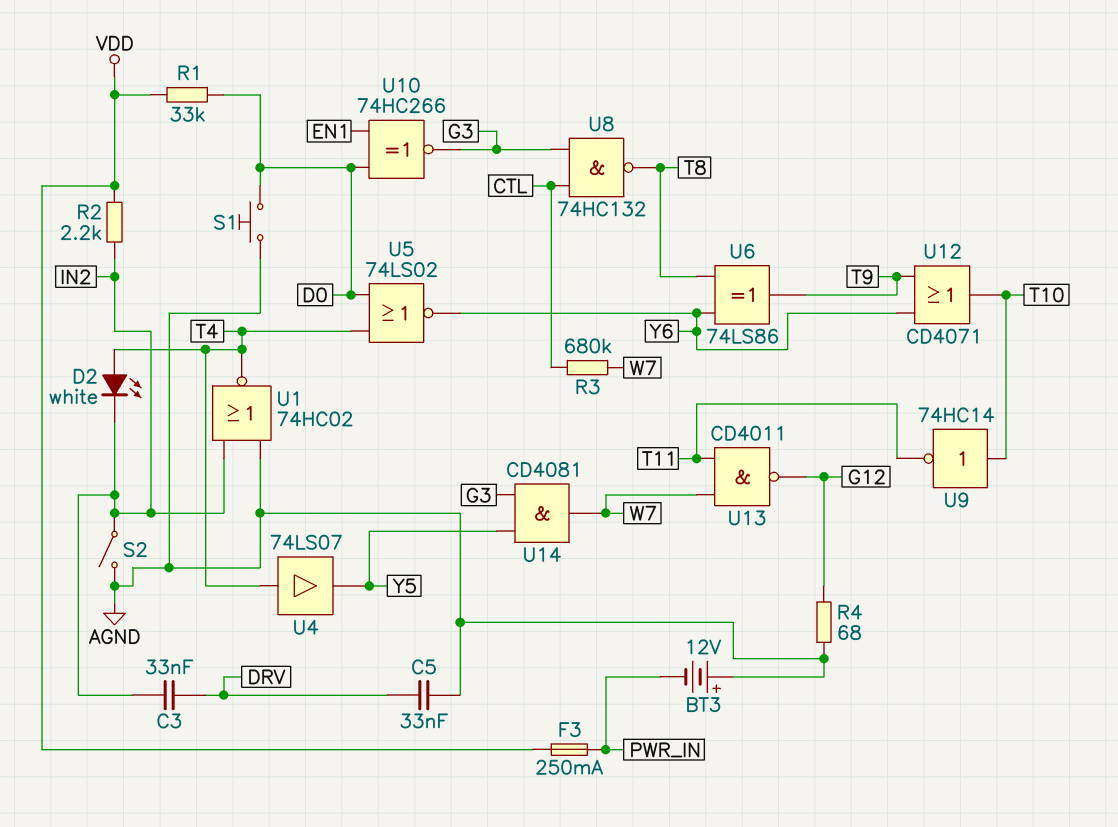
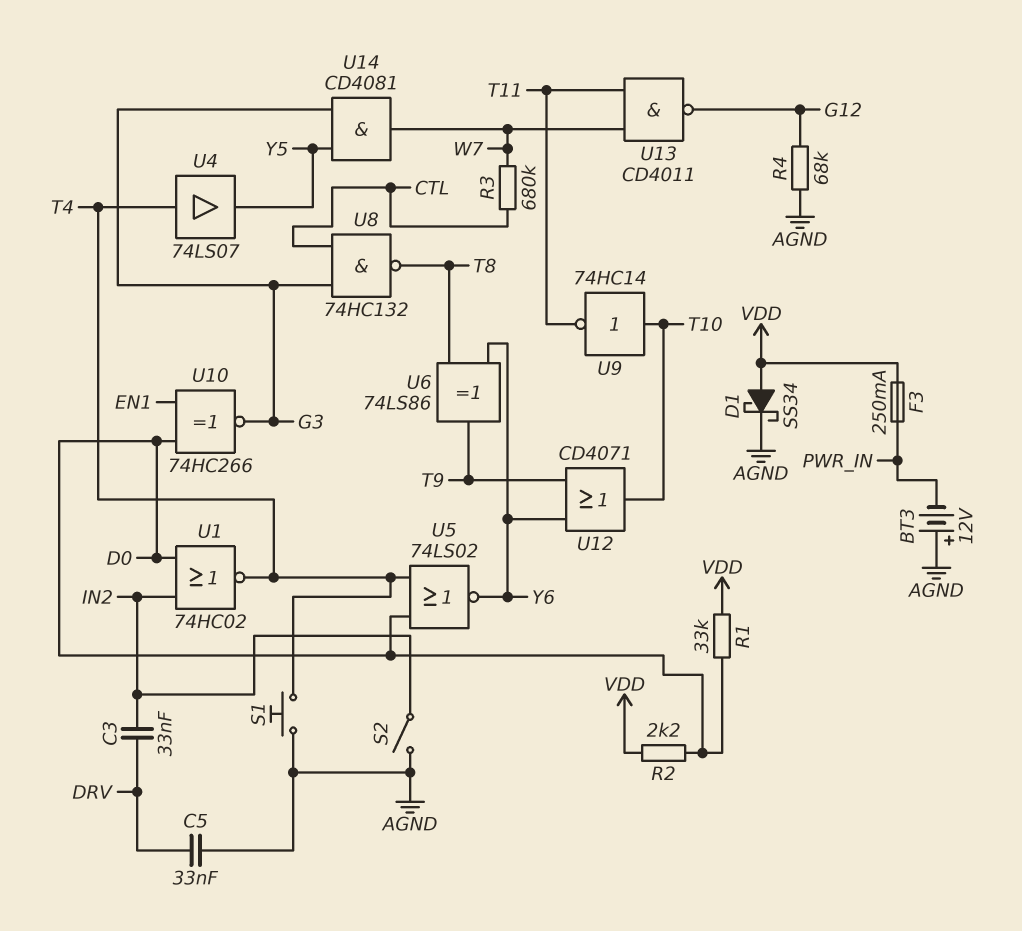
D1: none -> schottky SS34 (A VDD, K AGND)
D2: LED white (A T4, K IN2) -> none
R2: 2.2k (IN2, VDD) -> 2.2k (D0, VDD)
R4: 68 (AGND, G12) -> 68k (AGND, G12)
S1: button (AGND, D0) -> button (AGND, T4)
U1: NOR 74HC02 (in AGND, in IN2, out T4) -> NOR 74HC02 (in D0, in IN2, out T4)

